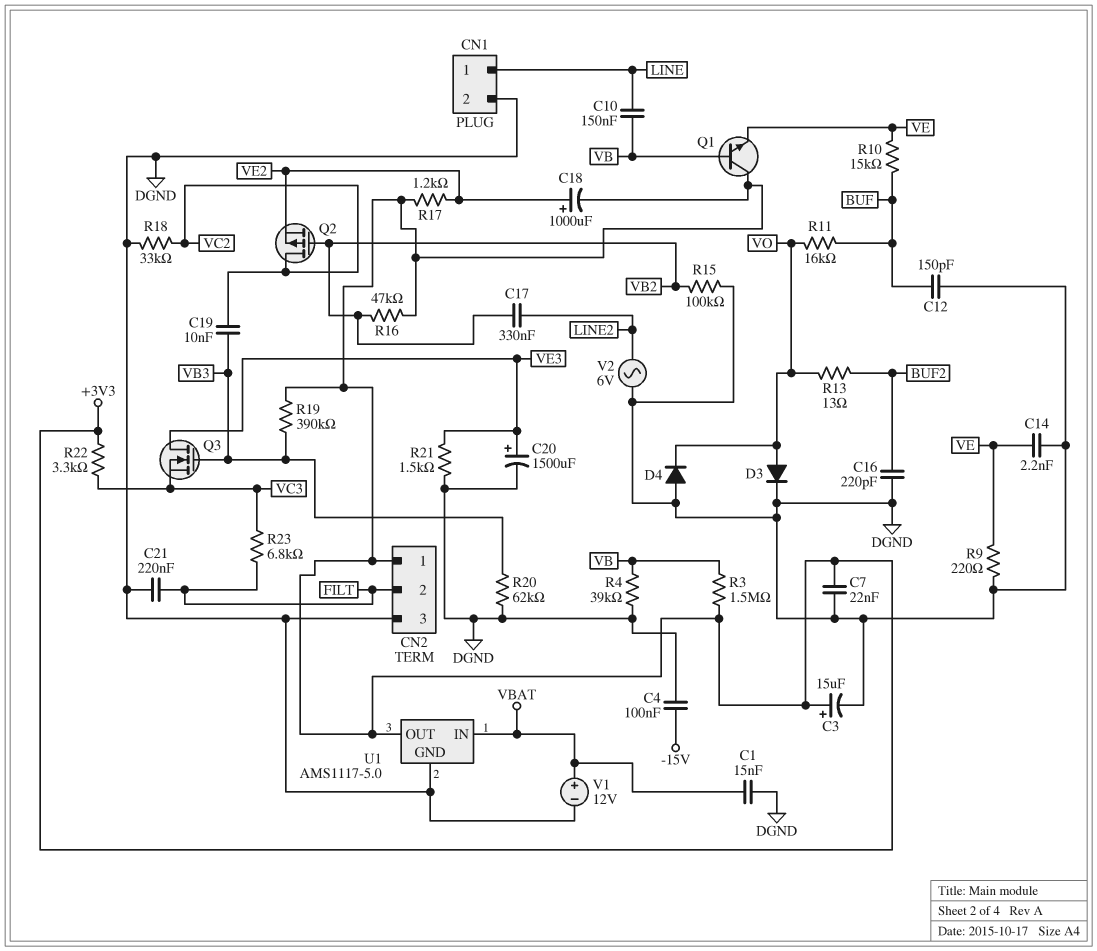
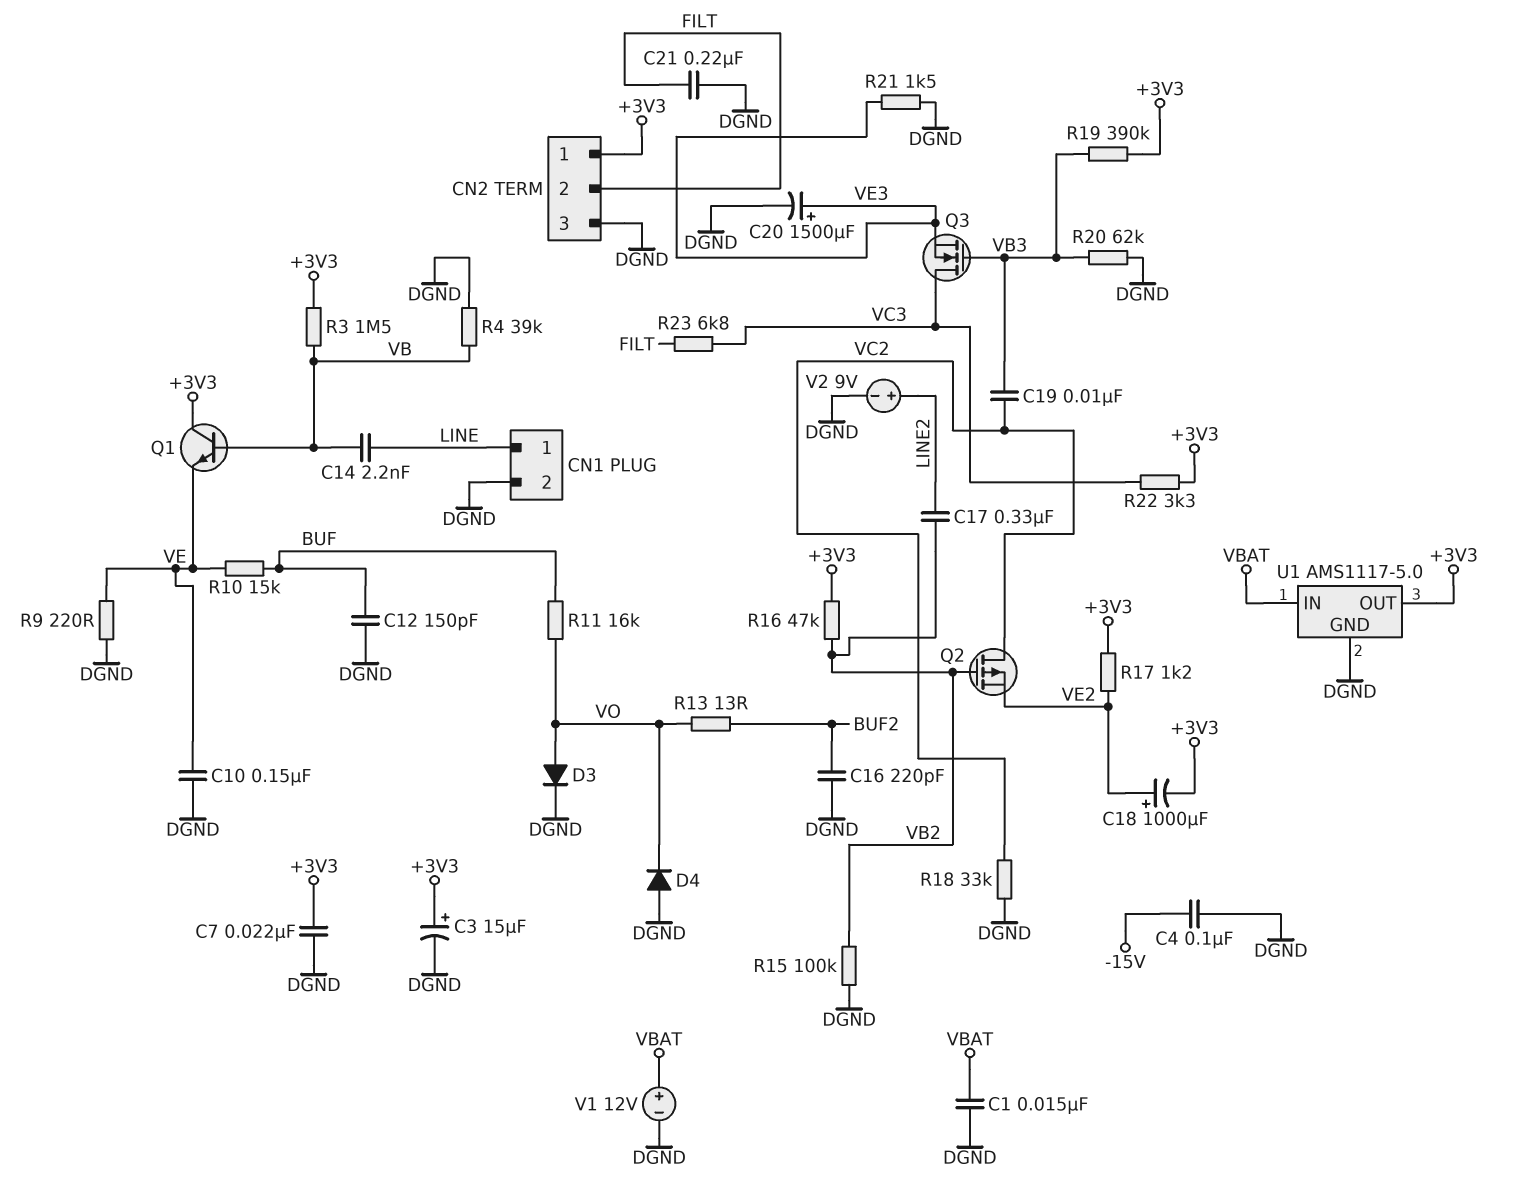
C10: 150nF (LINE, VB) -> 150nF (DGND, VE)
C14: 2.2nF (DGND, VE) -> 2.2nF (LINE, VB)
Q3: NMOS (G VB3, D VE3, S VC3) -> NMOS (G VB3, D VC3, S VE3)
V2: AC 6V (DGND, LINE2) -> 9V (plus LINE2, minus DGND)

